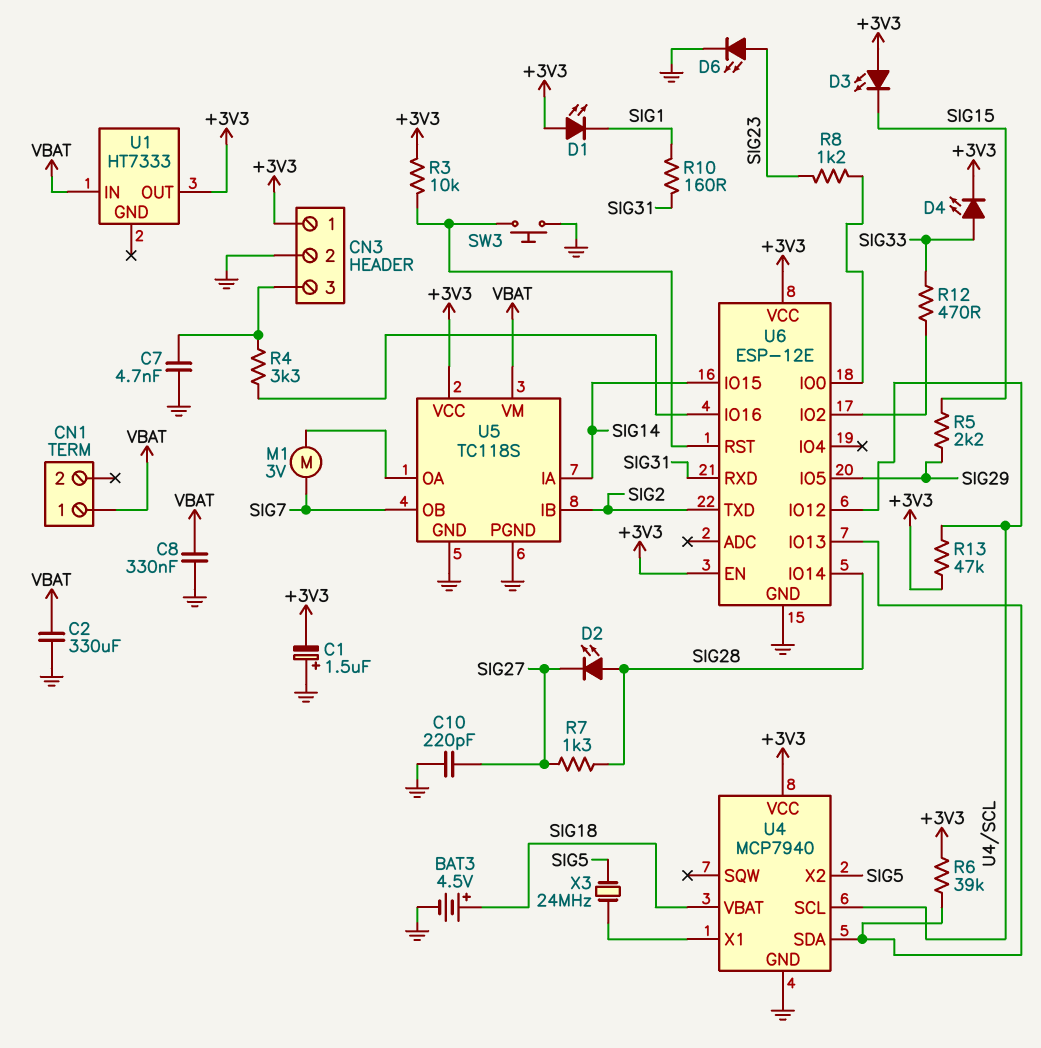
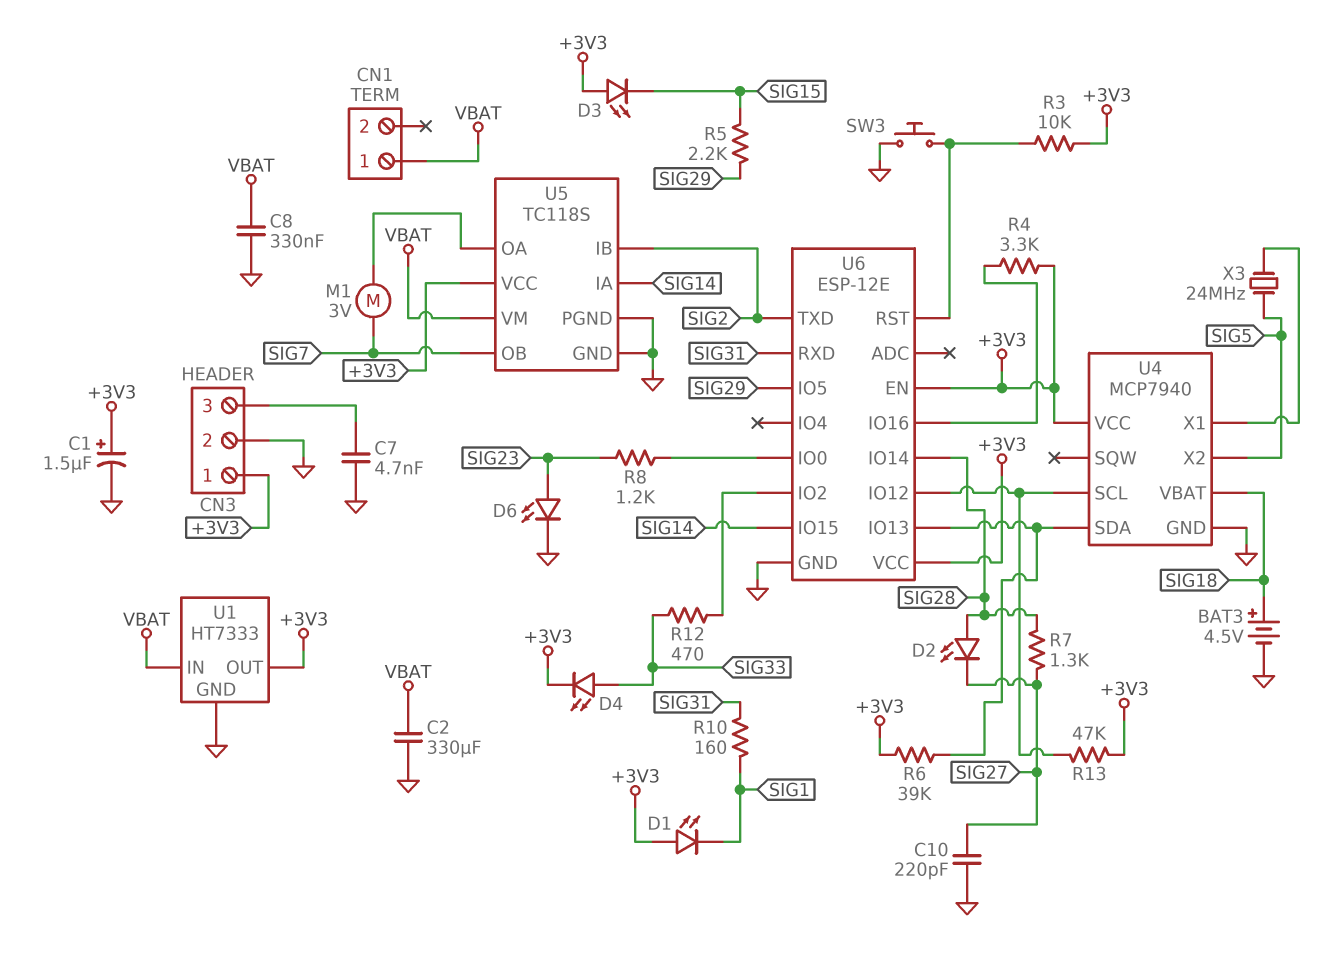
C1: 1.5uF (plus GND, minus +3V3) -> 1.5uF (plus +3V3, minus GND)
R4: 3.3k (CN3/3, U6/IO16) -> 3.3k (+3V3, U6/IO16)
U1 pin GND: none -> GND

